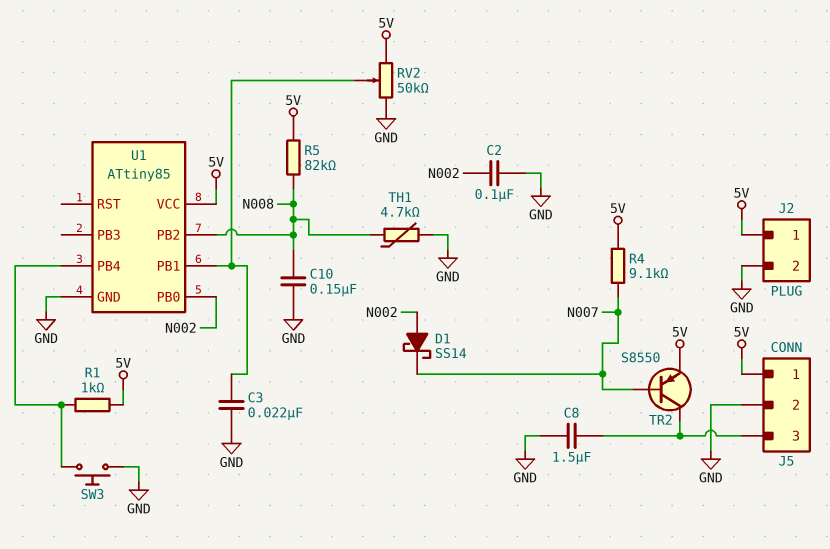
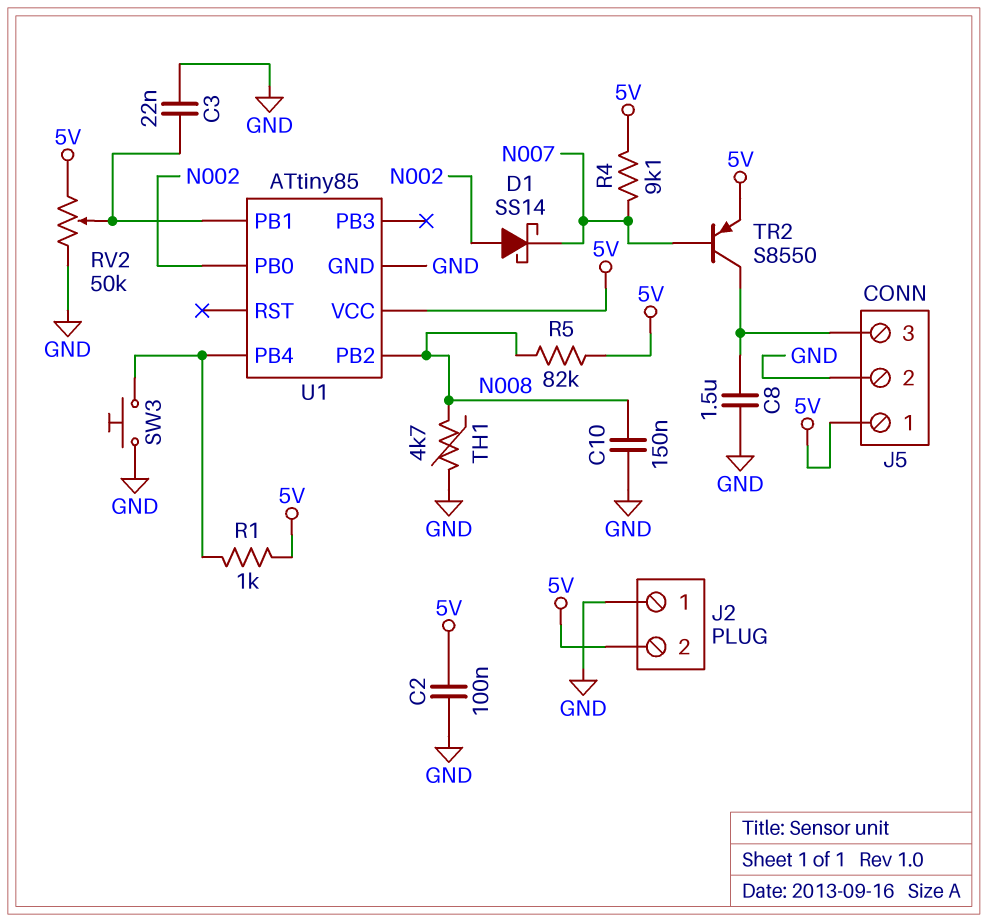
C2: 100nF (GND, N002) -> 100nF (5V, GND)
J2 pin 1: 5V -> GND
J2 pin 2: GND -> 5V

